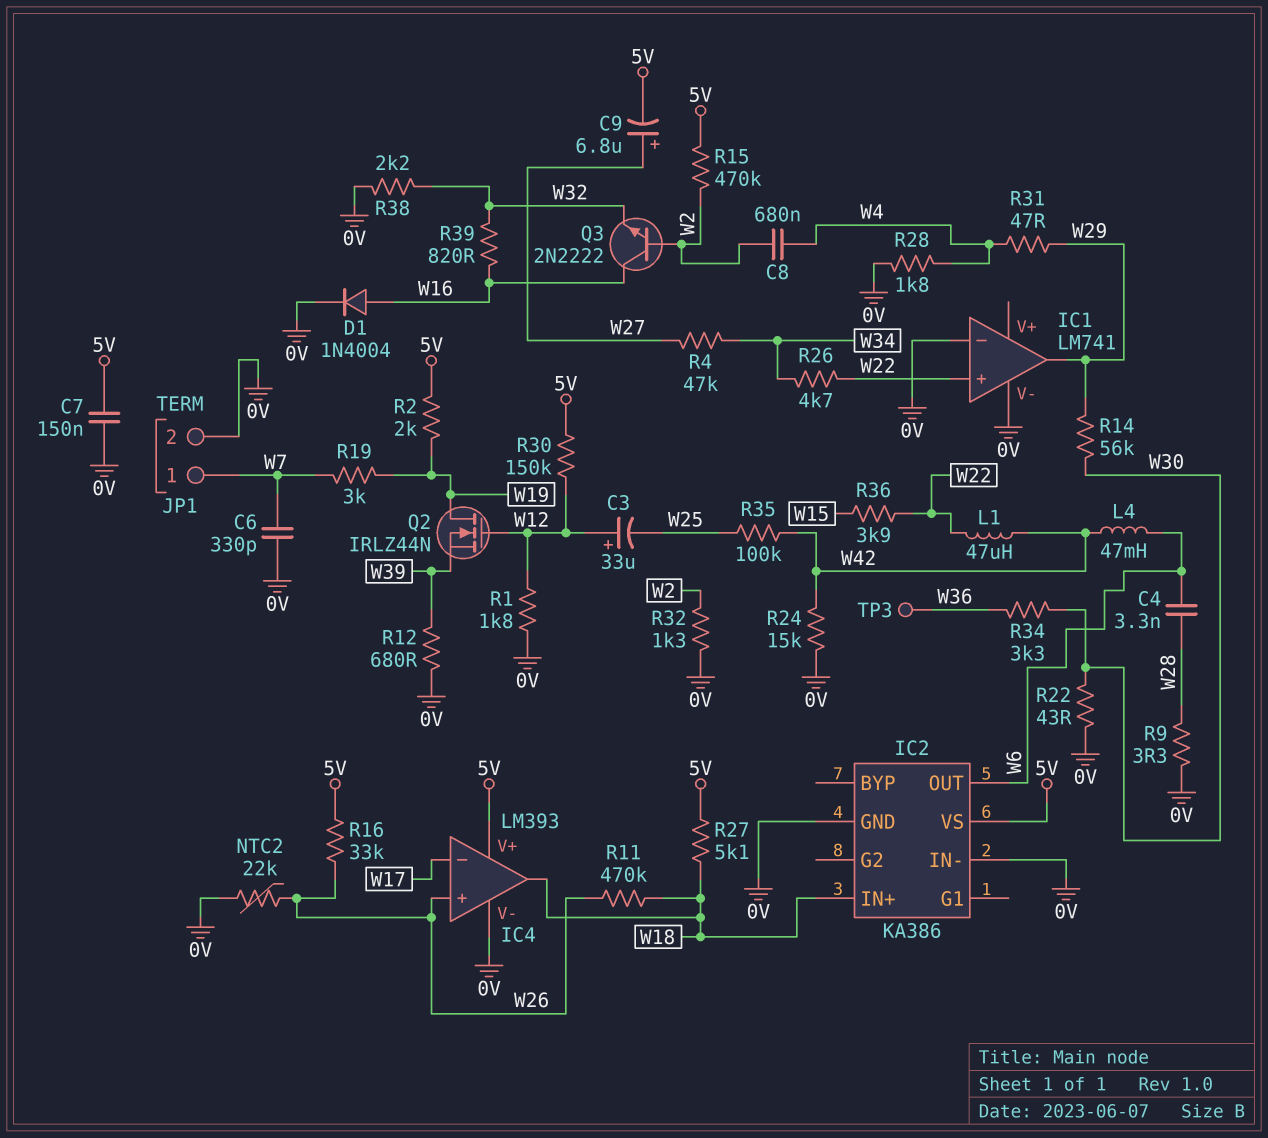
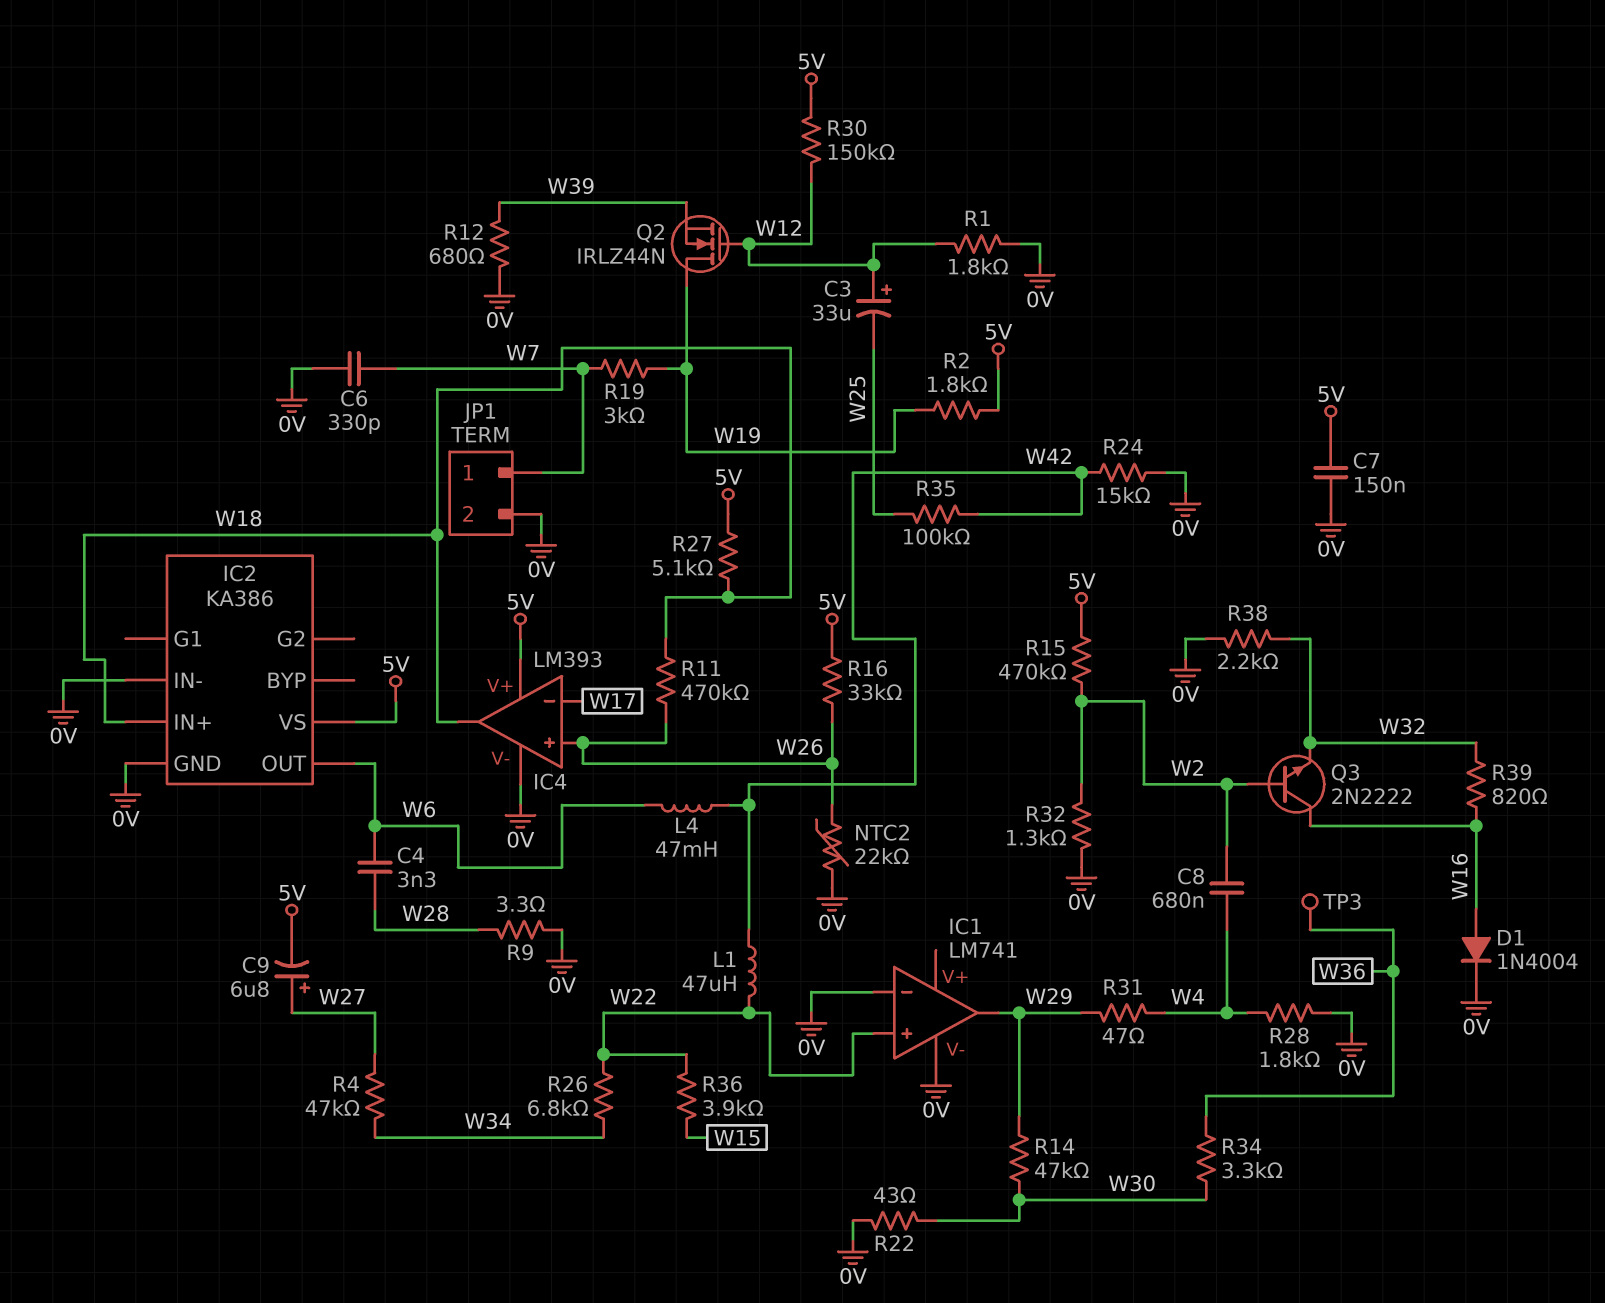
R2: 2k (5V, W19) -> 1.8k (5V, W19)
R14: 56k (W29, W30) -> 47k (W29, W30)
R26: 4.7k (W22, W34) -> 6.8k (W22, W34)

